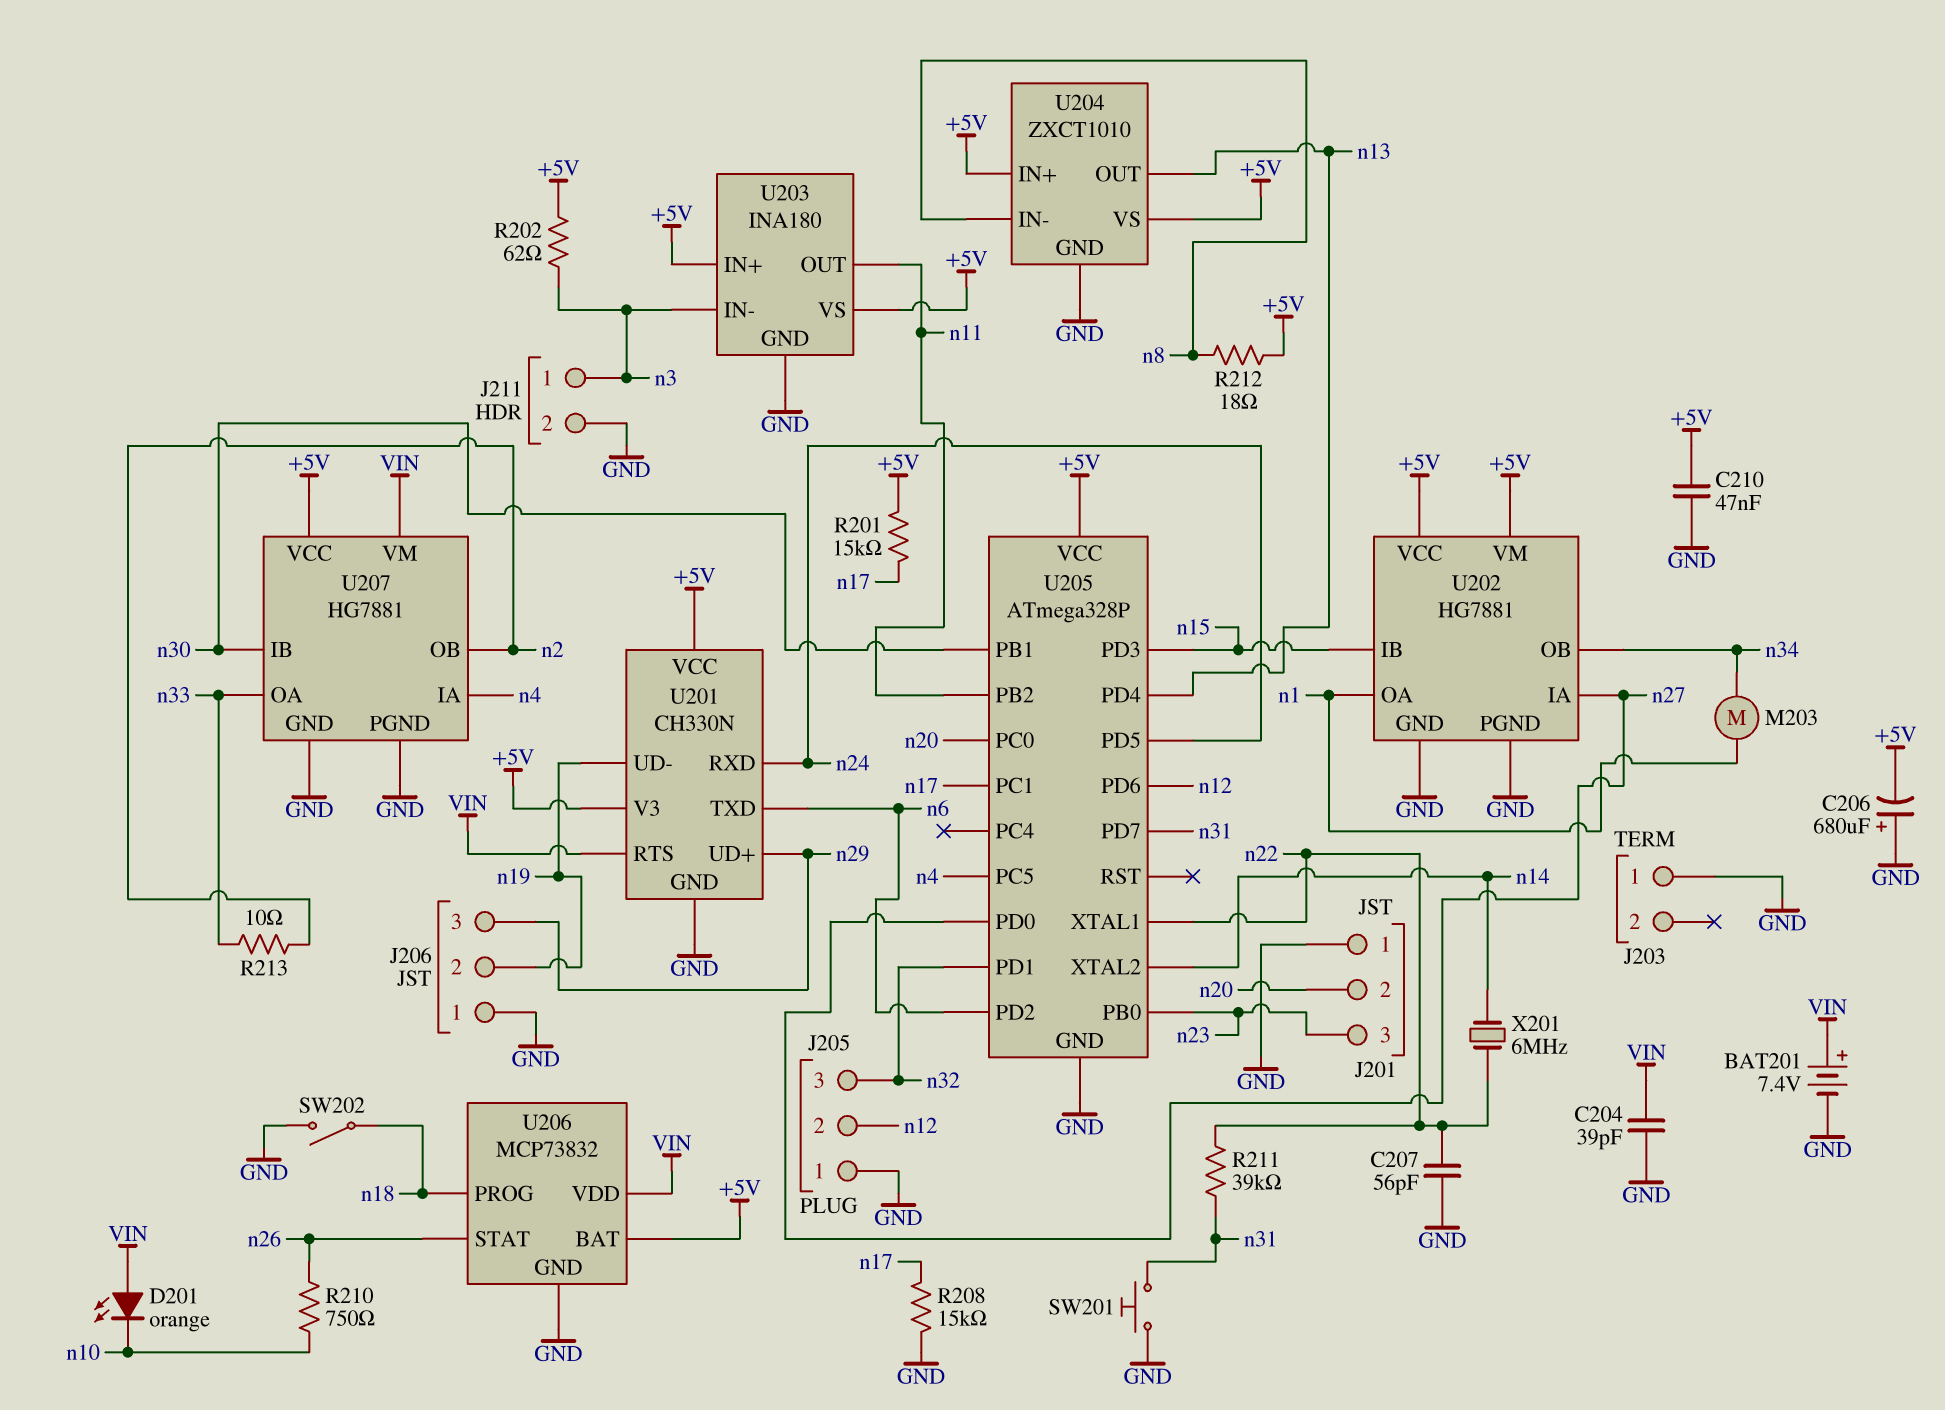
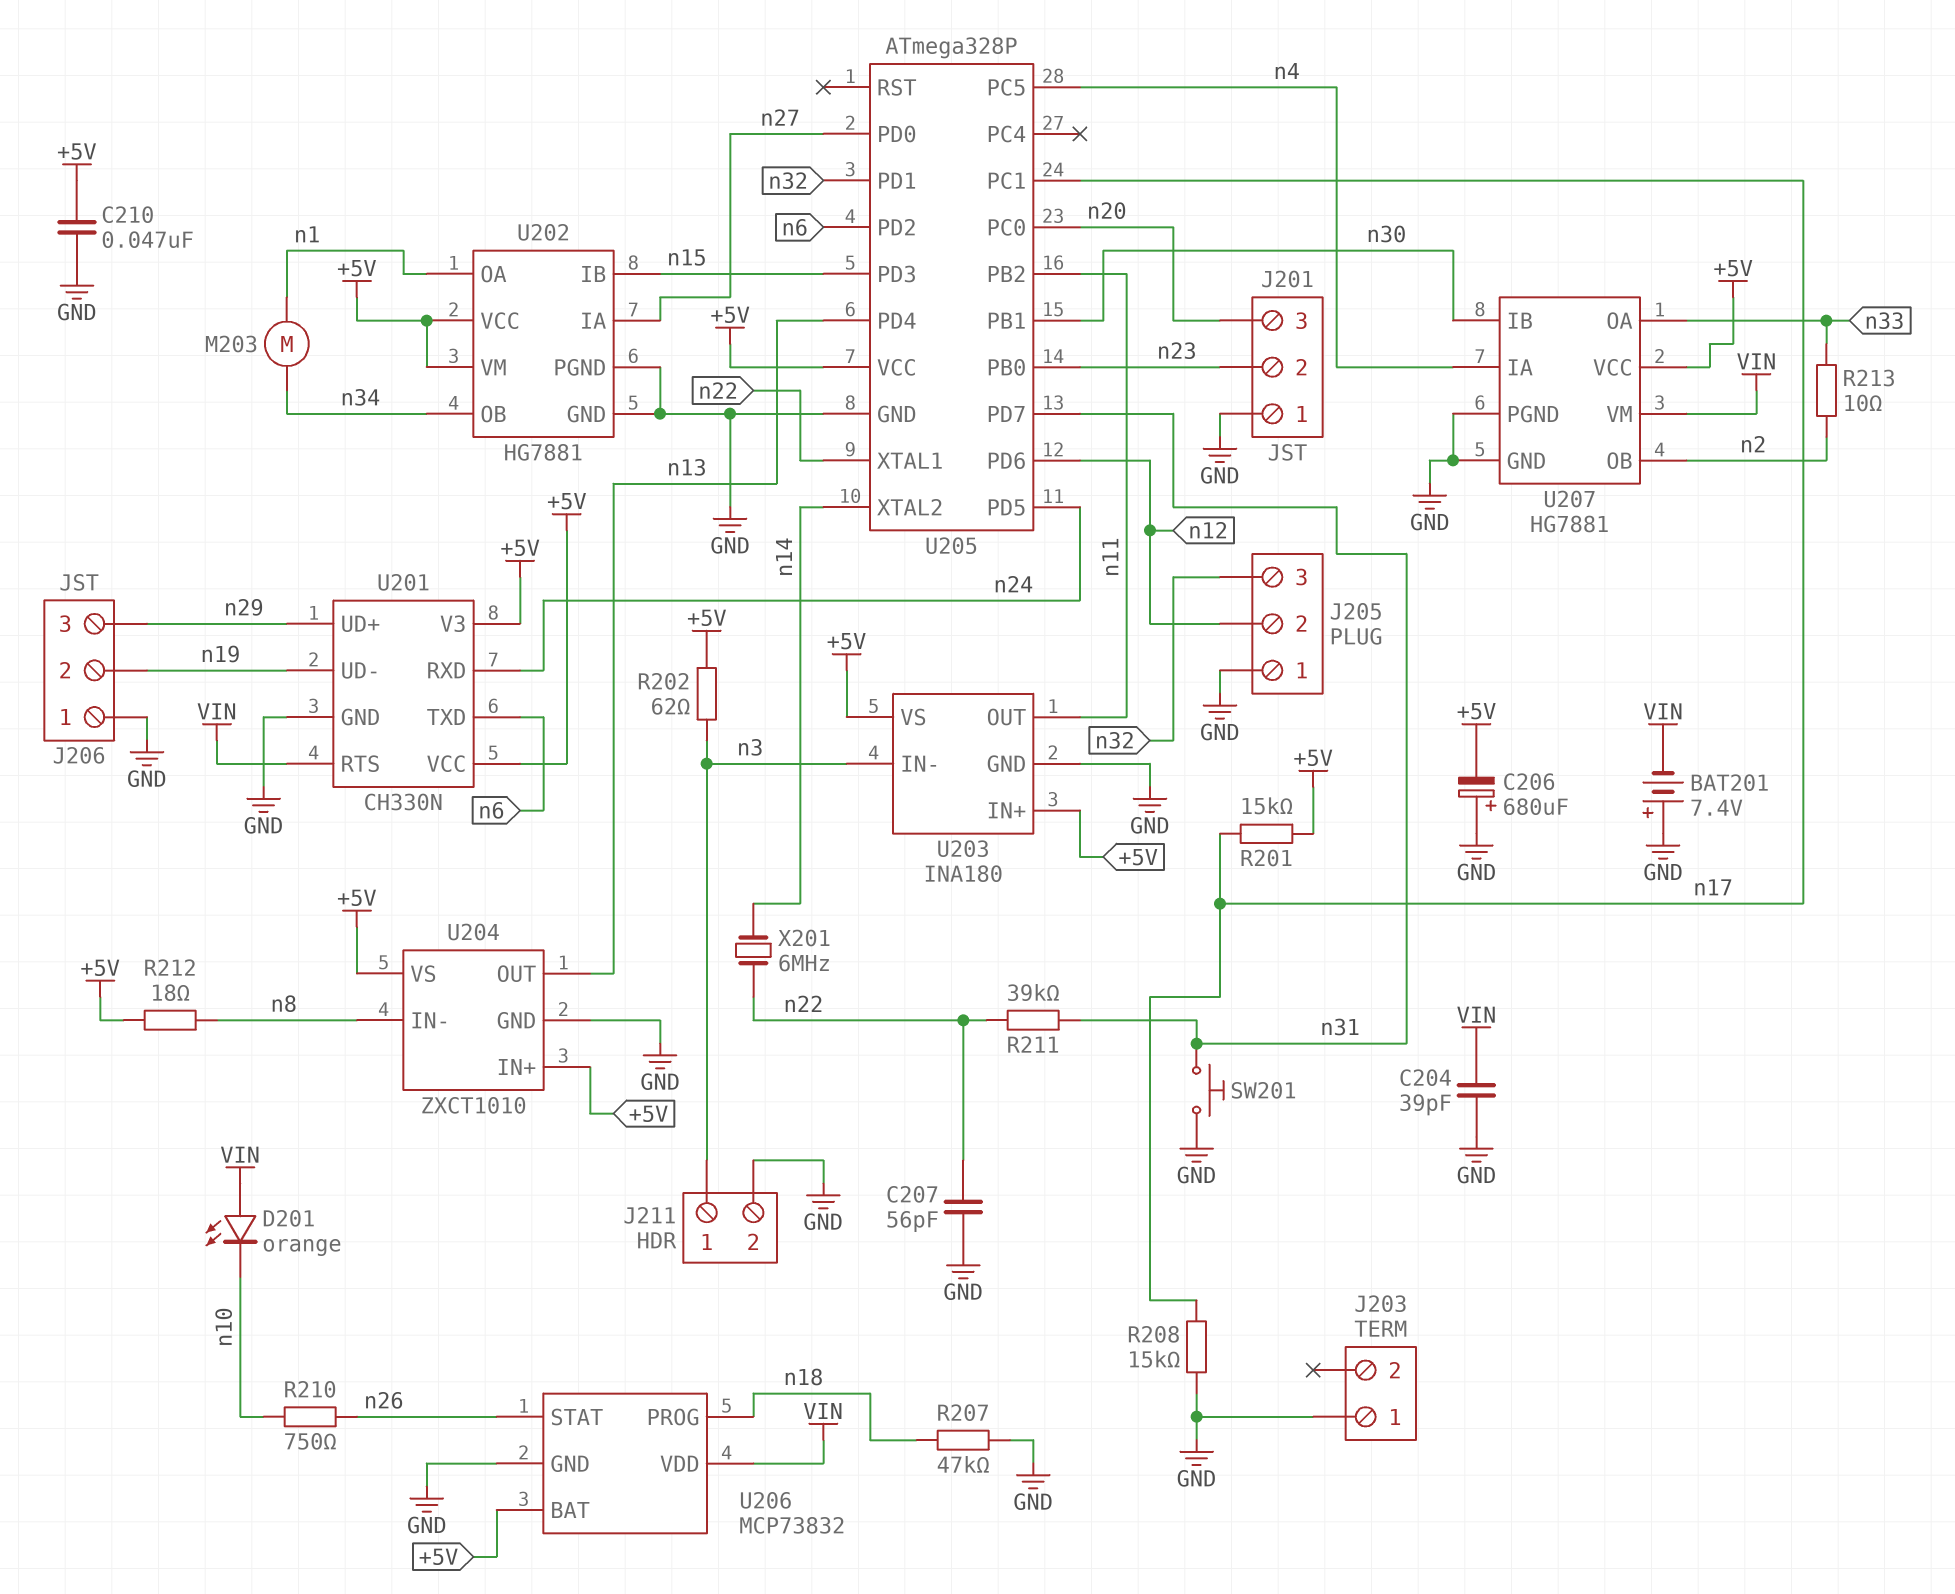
BAT201: 7.4V (plus VIN, minus GND) -> 7.4V (plus GND, minus VIN)
J201 pin 2: n20 -> n23
J201 pin 3: n23 -> n20
R207: none -> 47k (GND, n18)
SW202: switch (GND, n18) -> none

